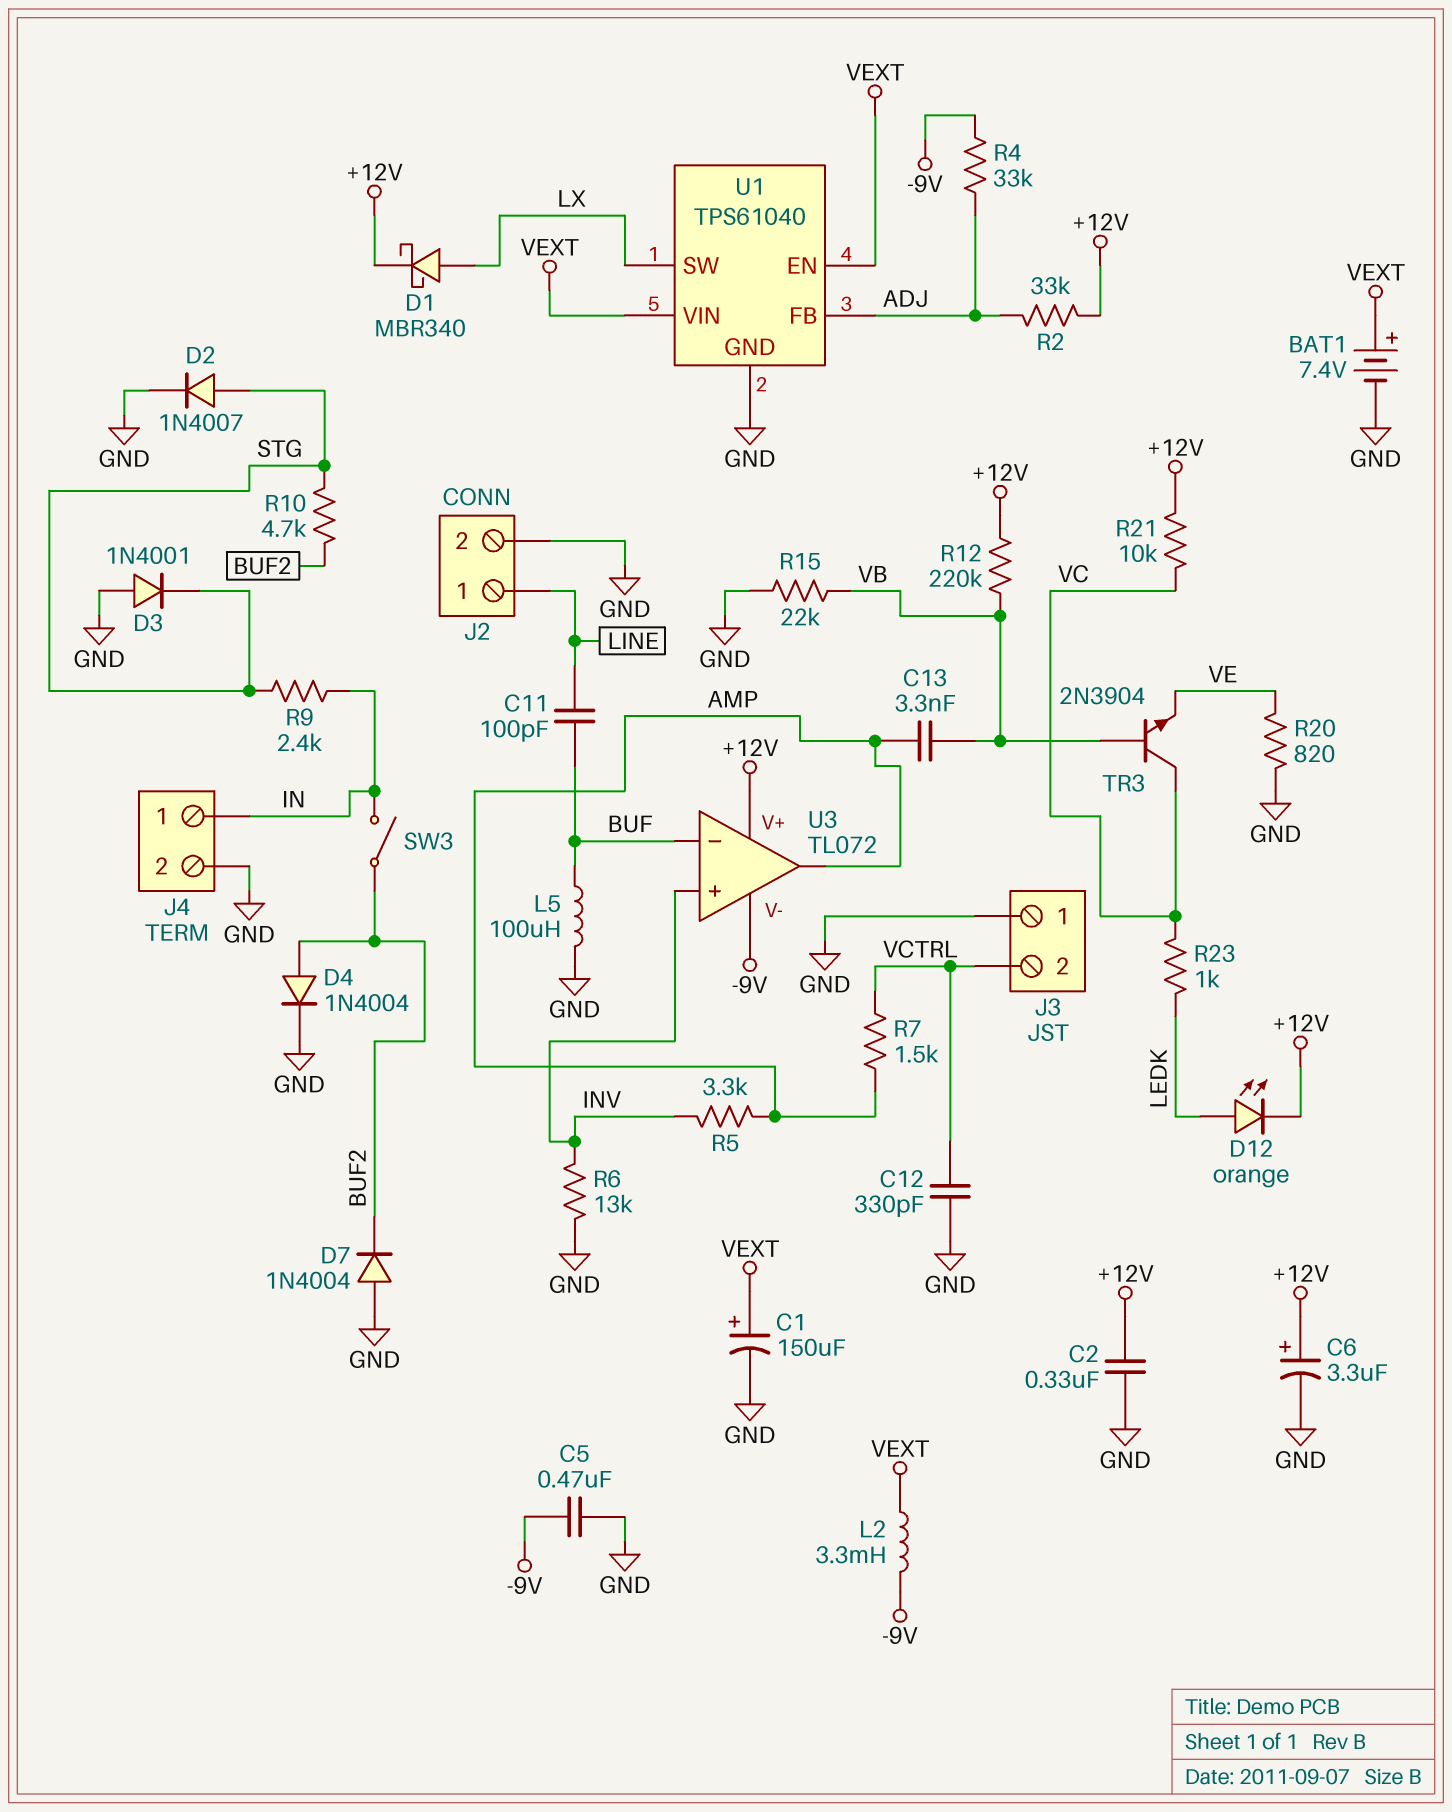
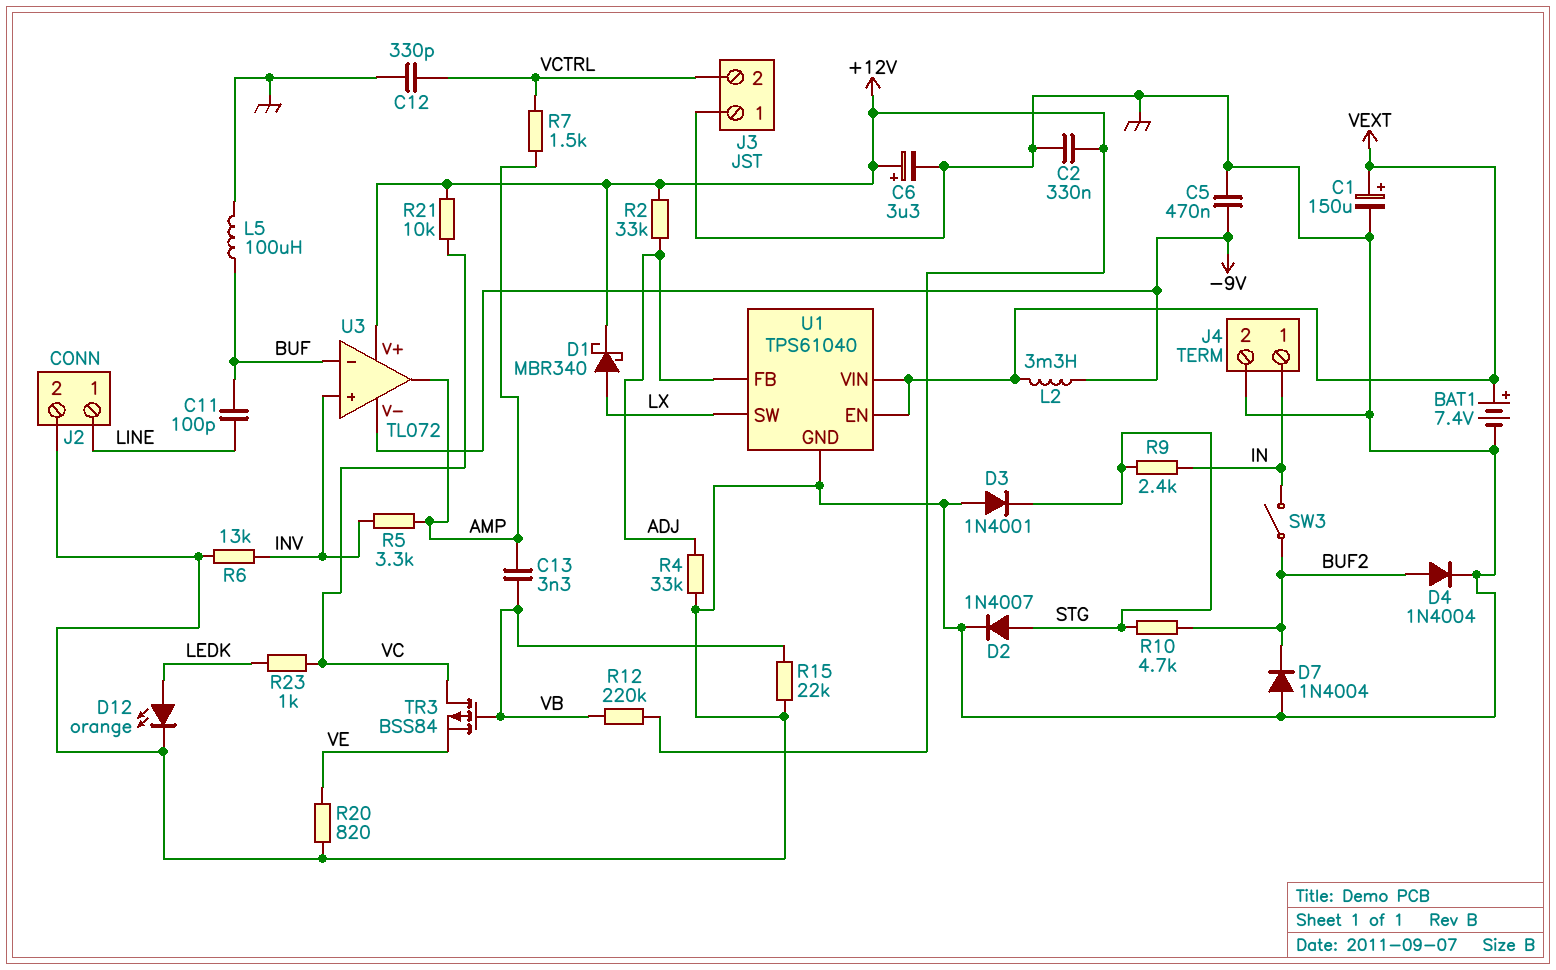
D12: LED orange (A LEDK, K +12V) -> LED orange (A LEDK, K GND)
R4: 33k (-9V, ADJ) -> 33k (ADJ, GND)
TR3: NPN 2N3904 (B VB, C VC, E VE) -> PMOS BSS84 (G VB, D VC, S VE)

